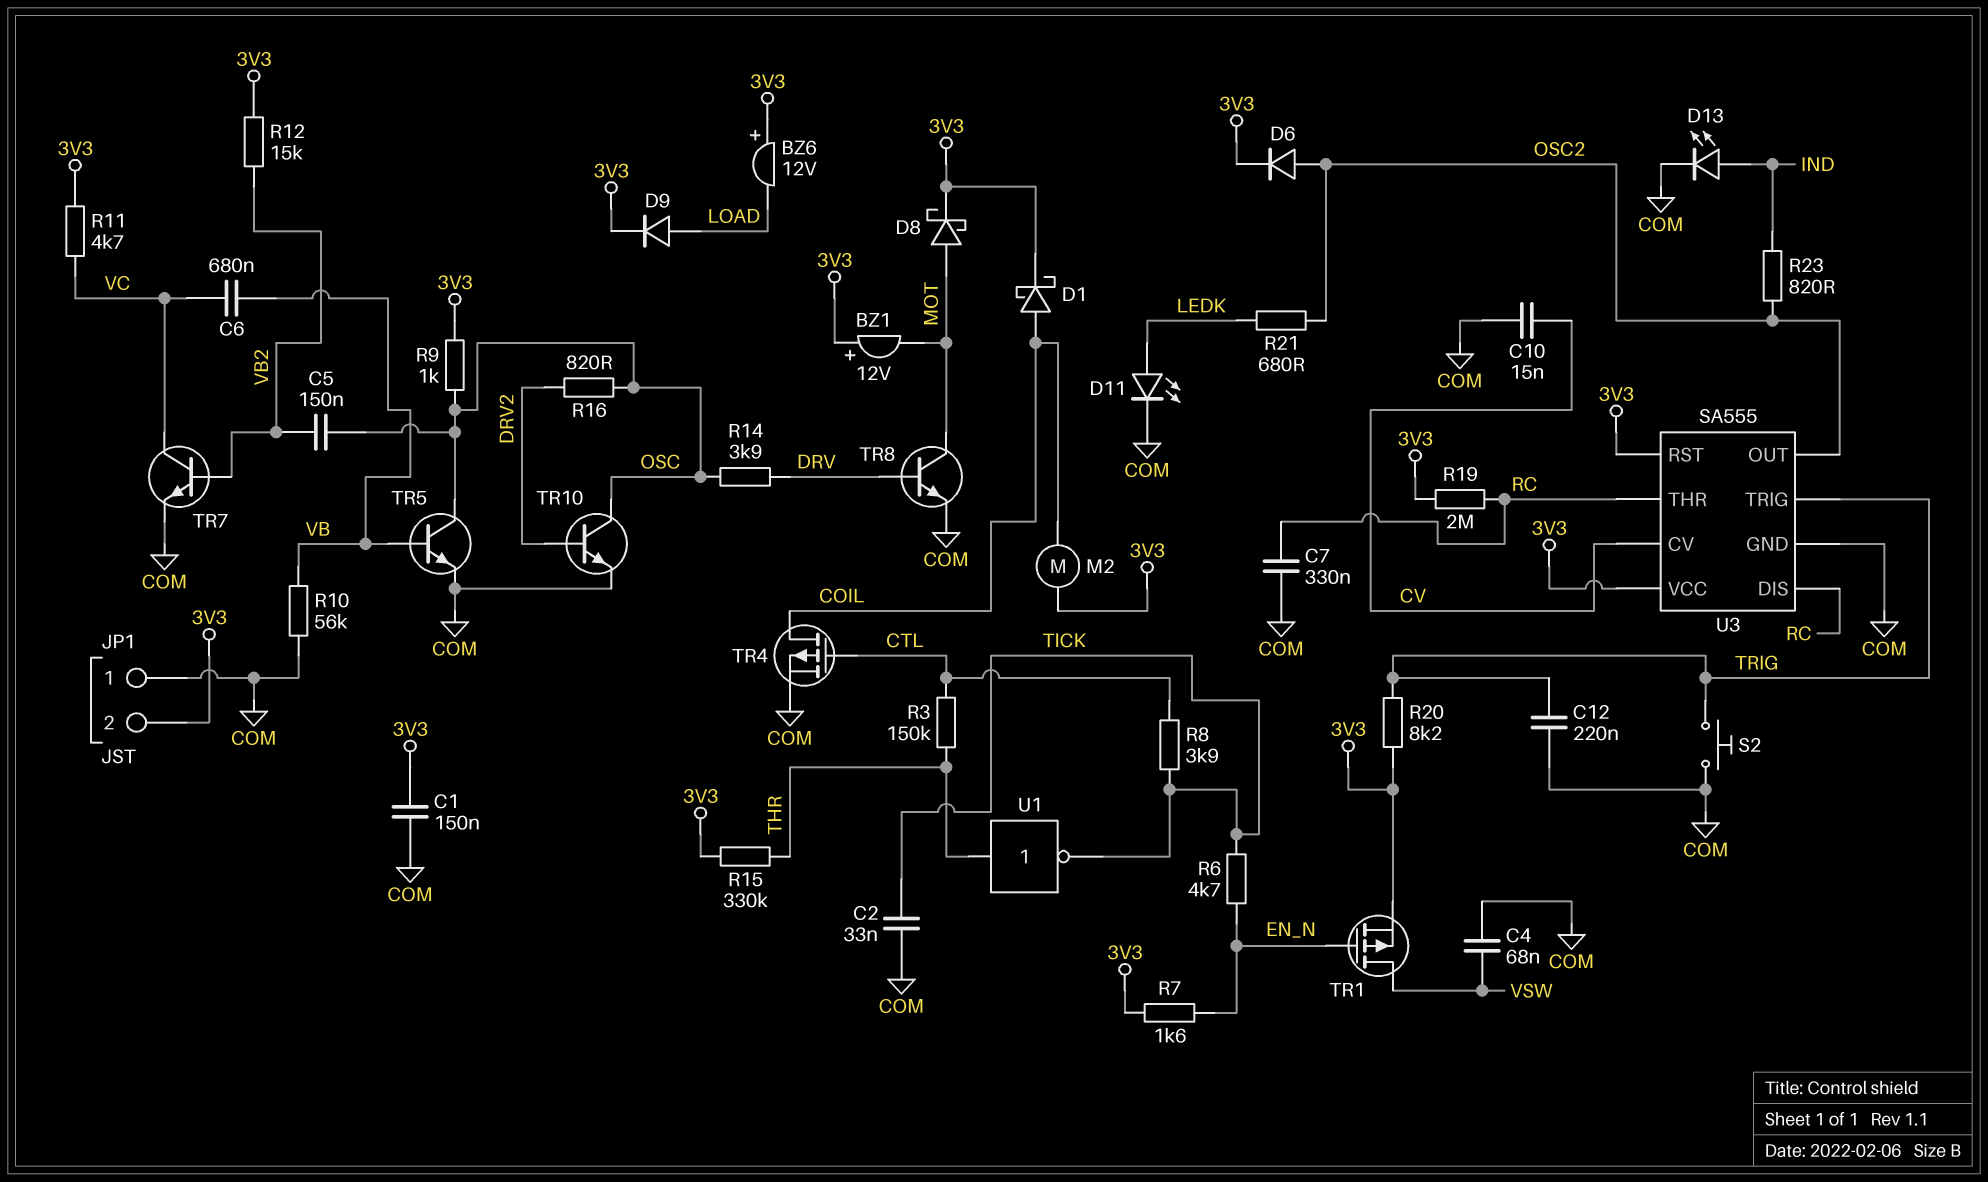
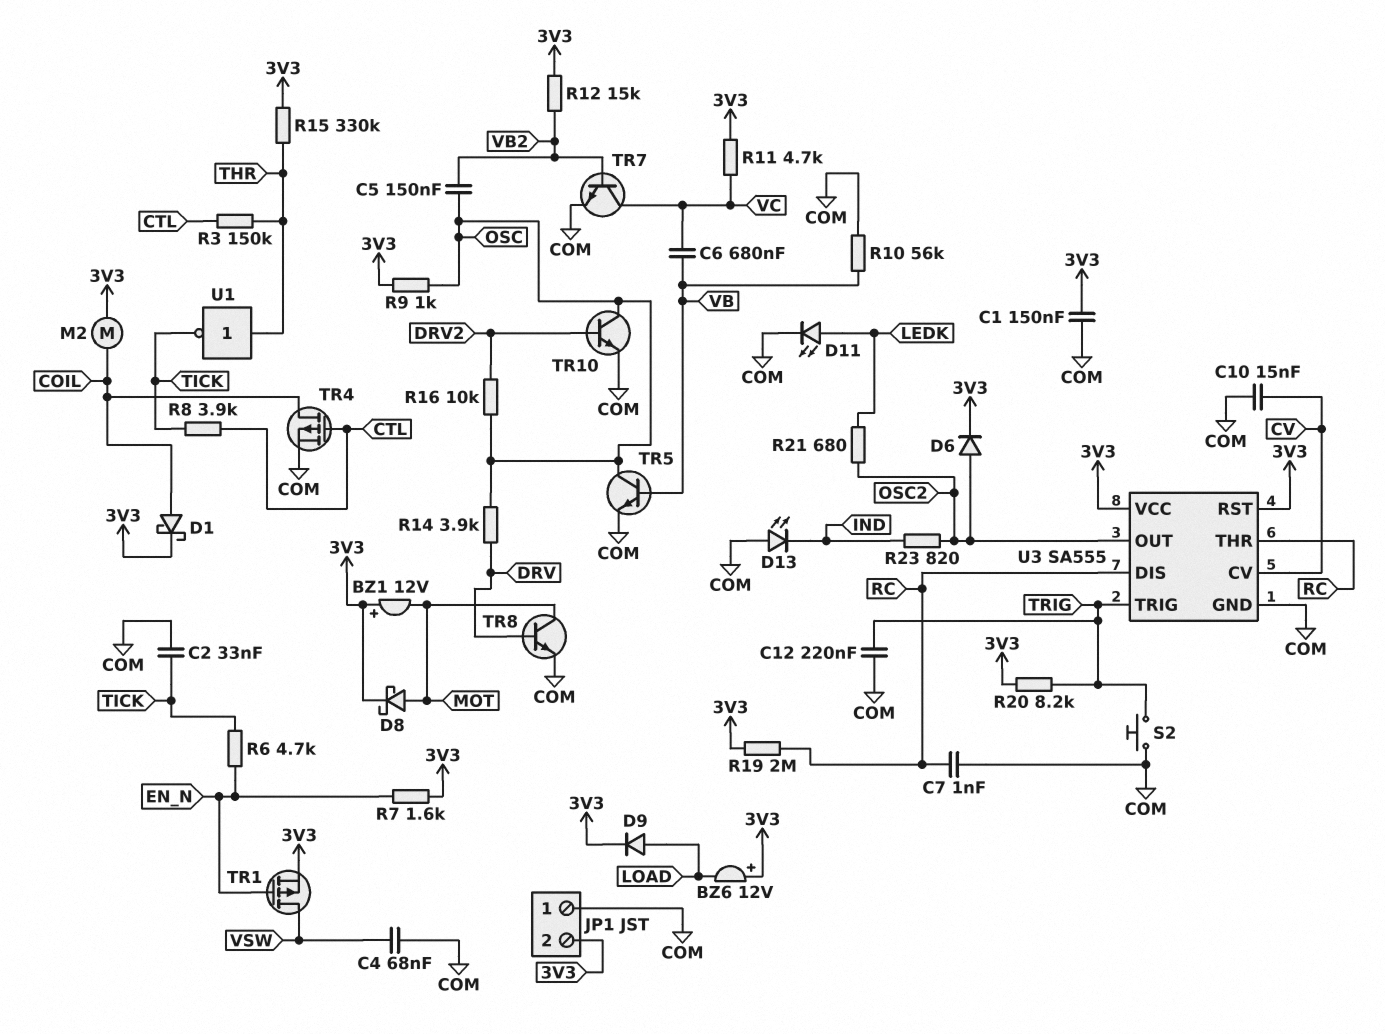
C7: 330nF (COM, RC) -> 1nF (COM, RC)
D13: LED (A IND, K COM) -> LED (A COM, K IND)
R16: 820 (DRV2, OSC) -> 10k (DRV2, OSC)

